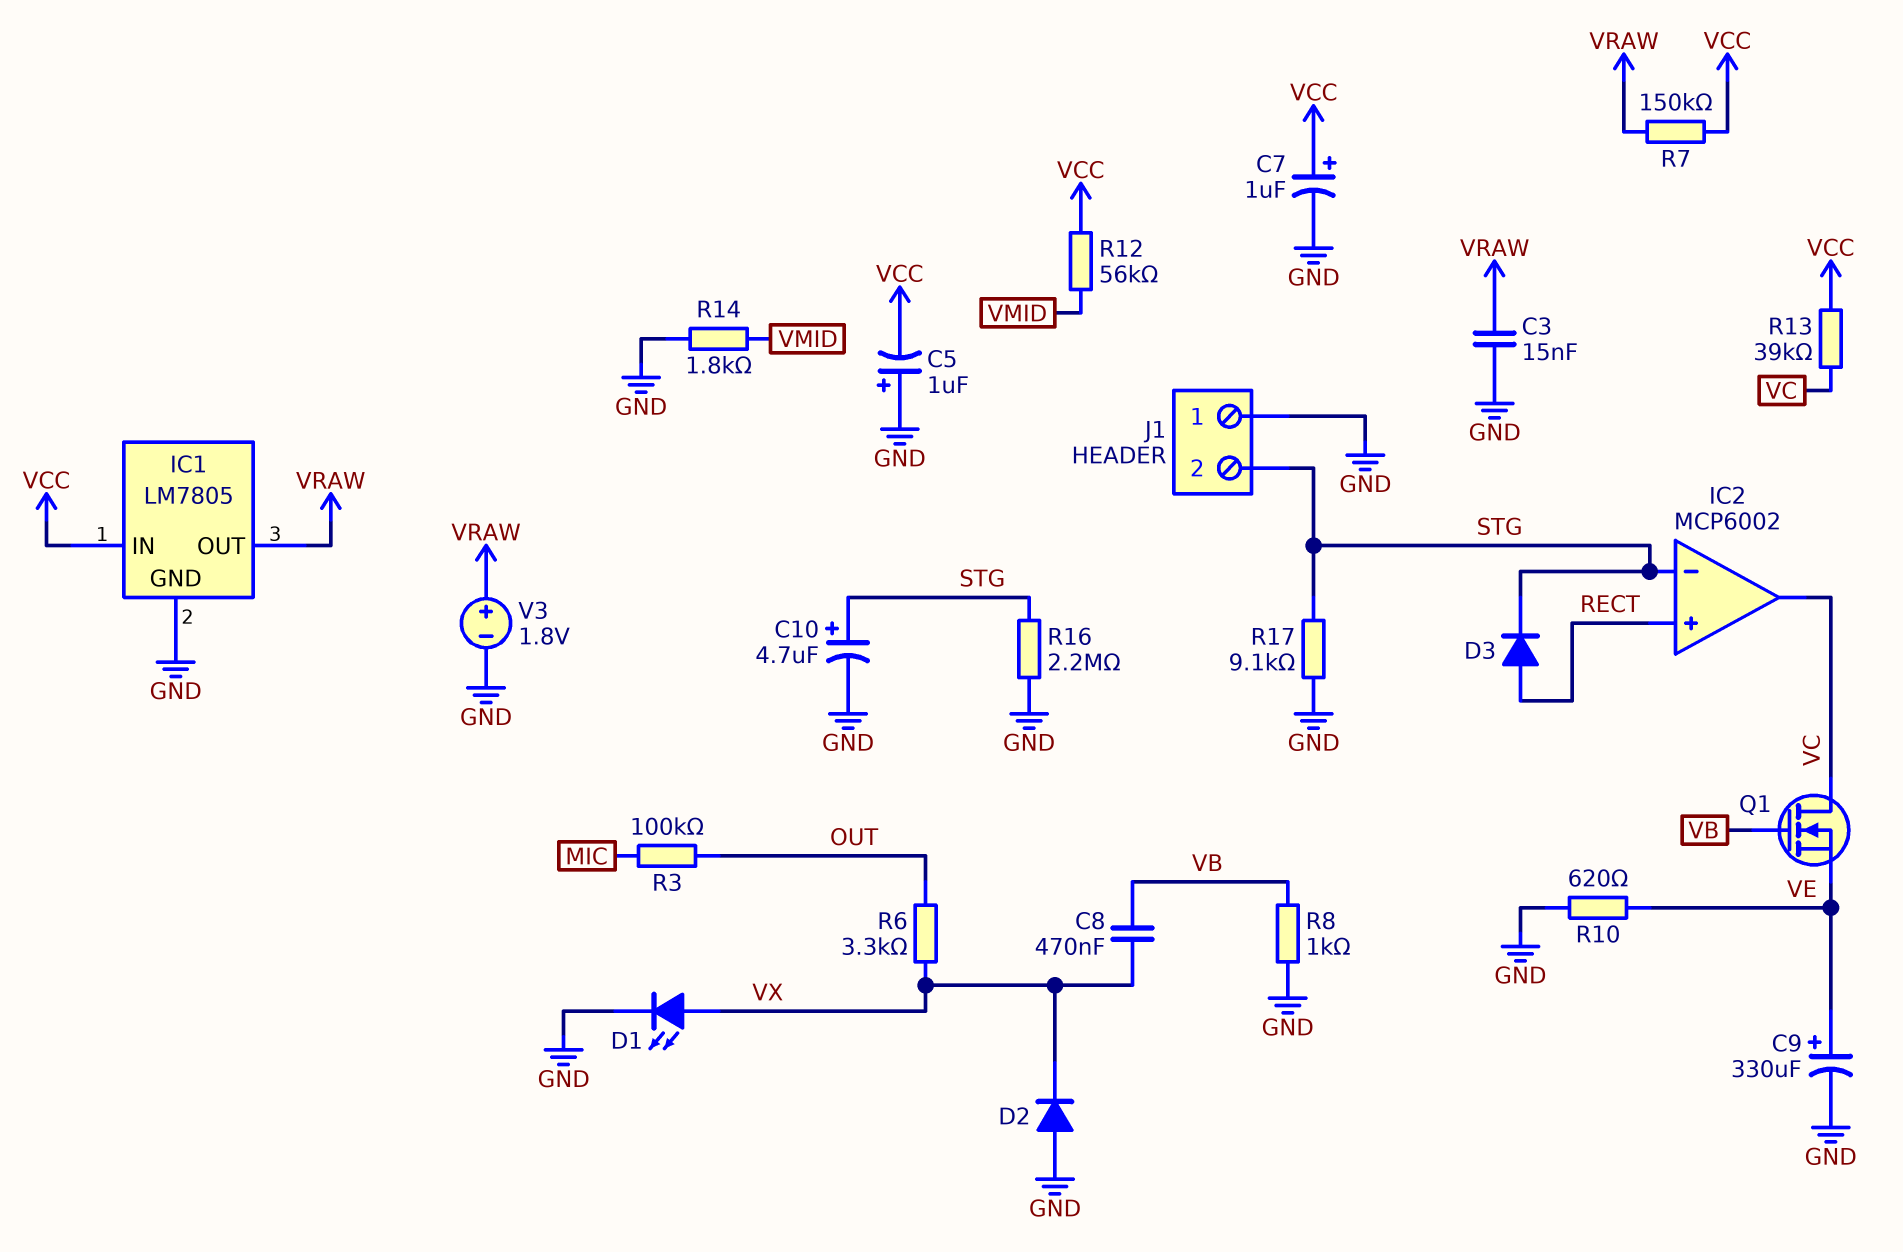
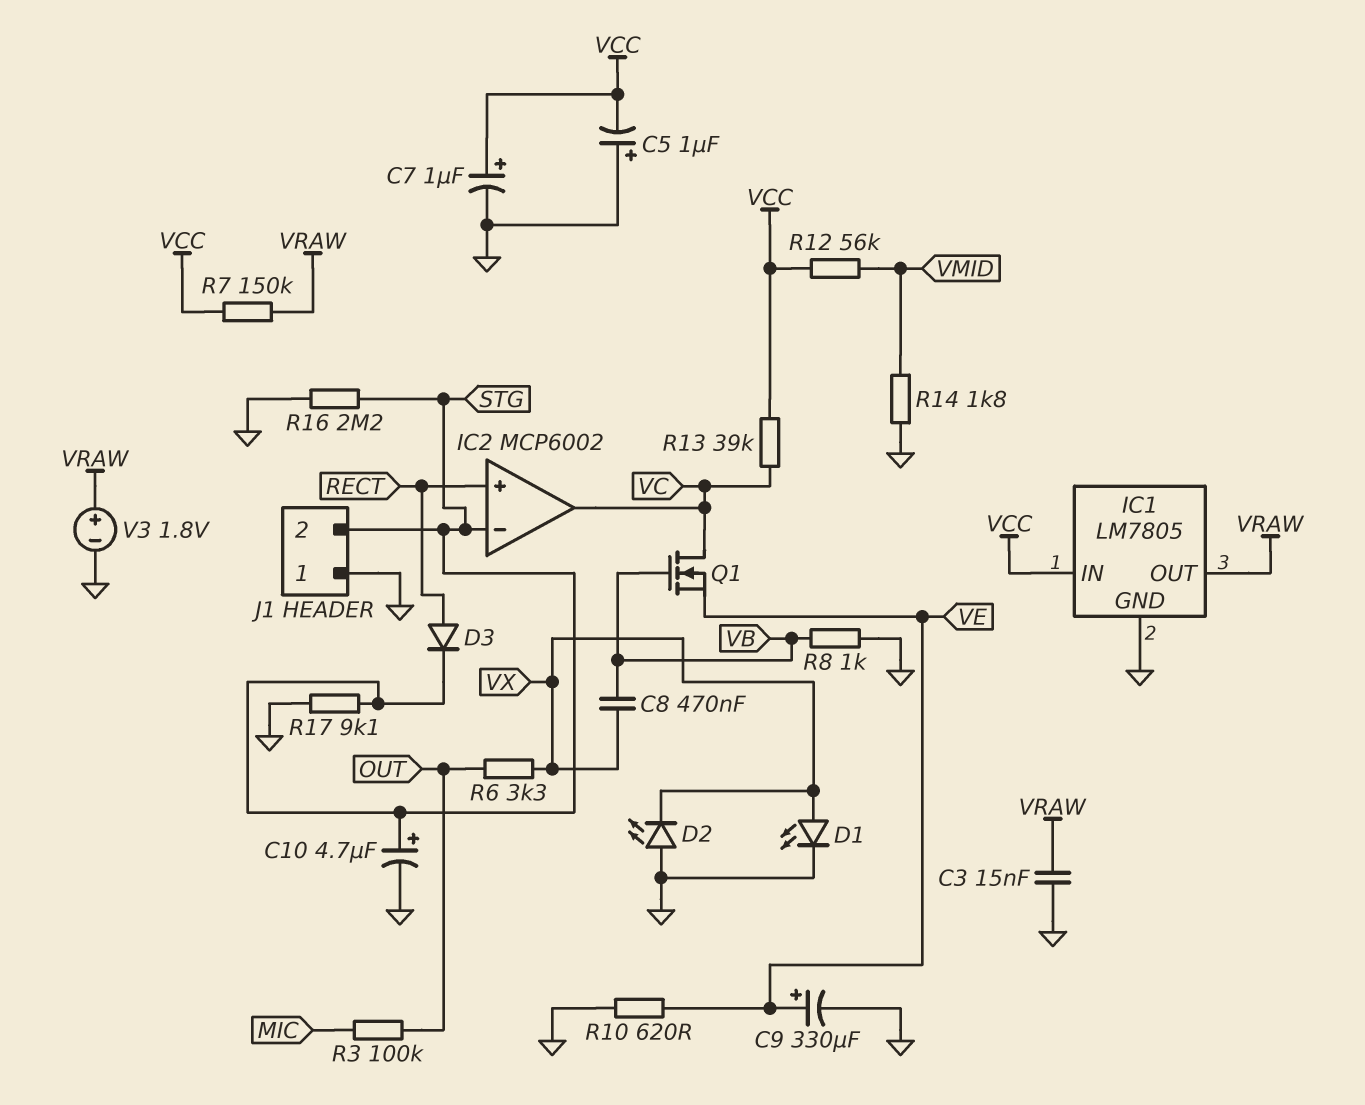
D2: diode (A GND, K VX) -> LED (A GND, K VX)

